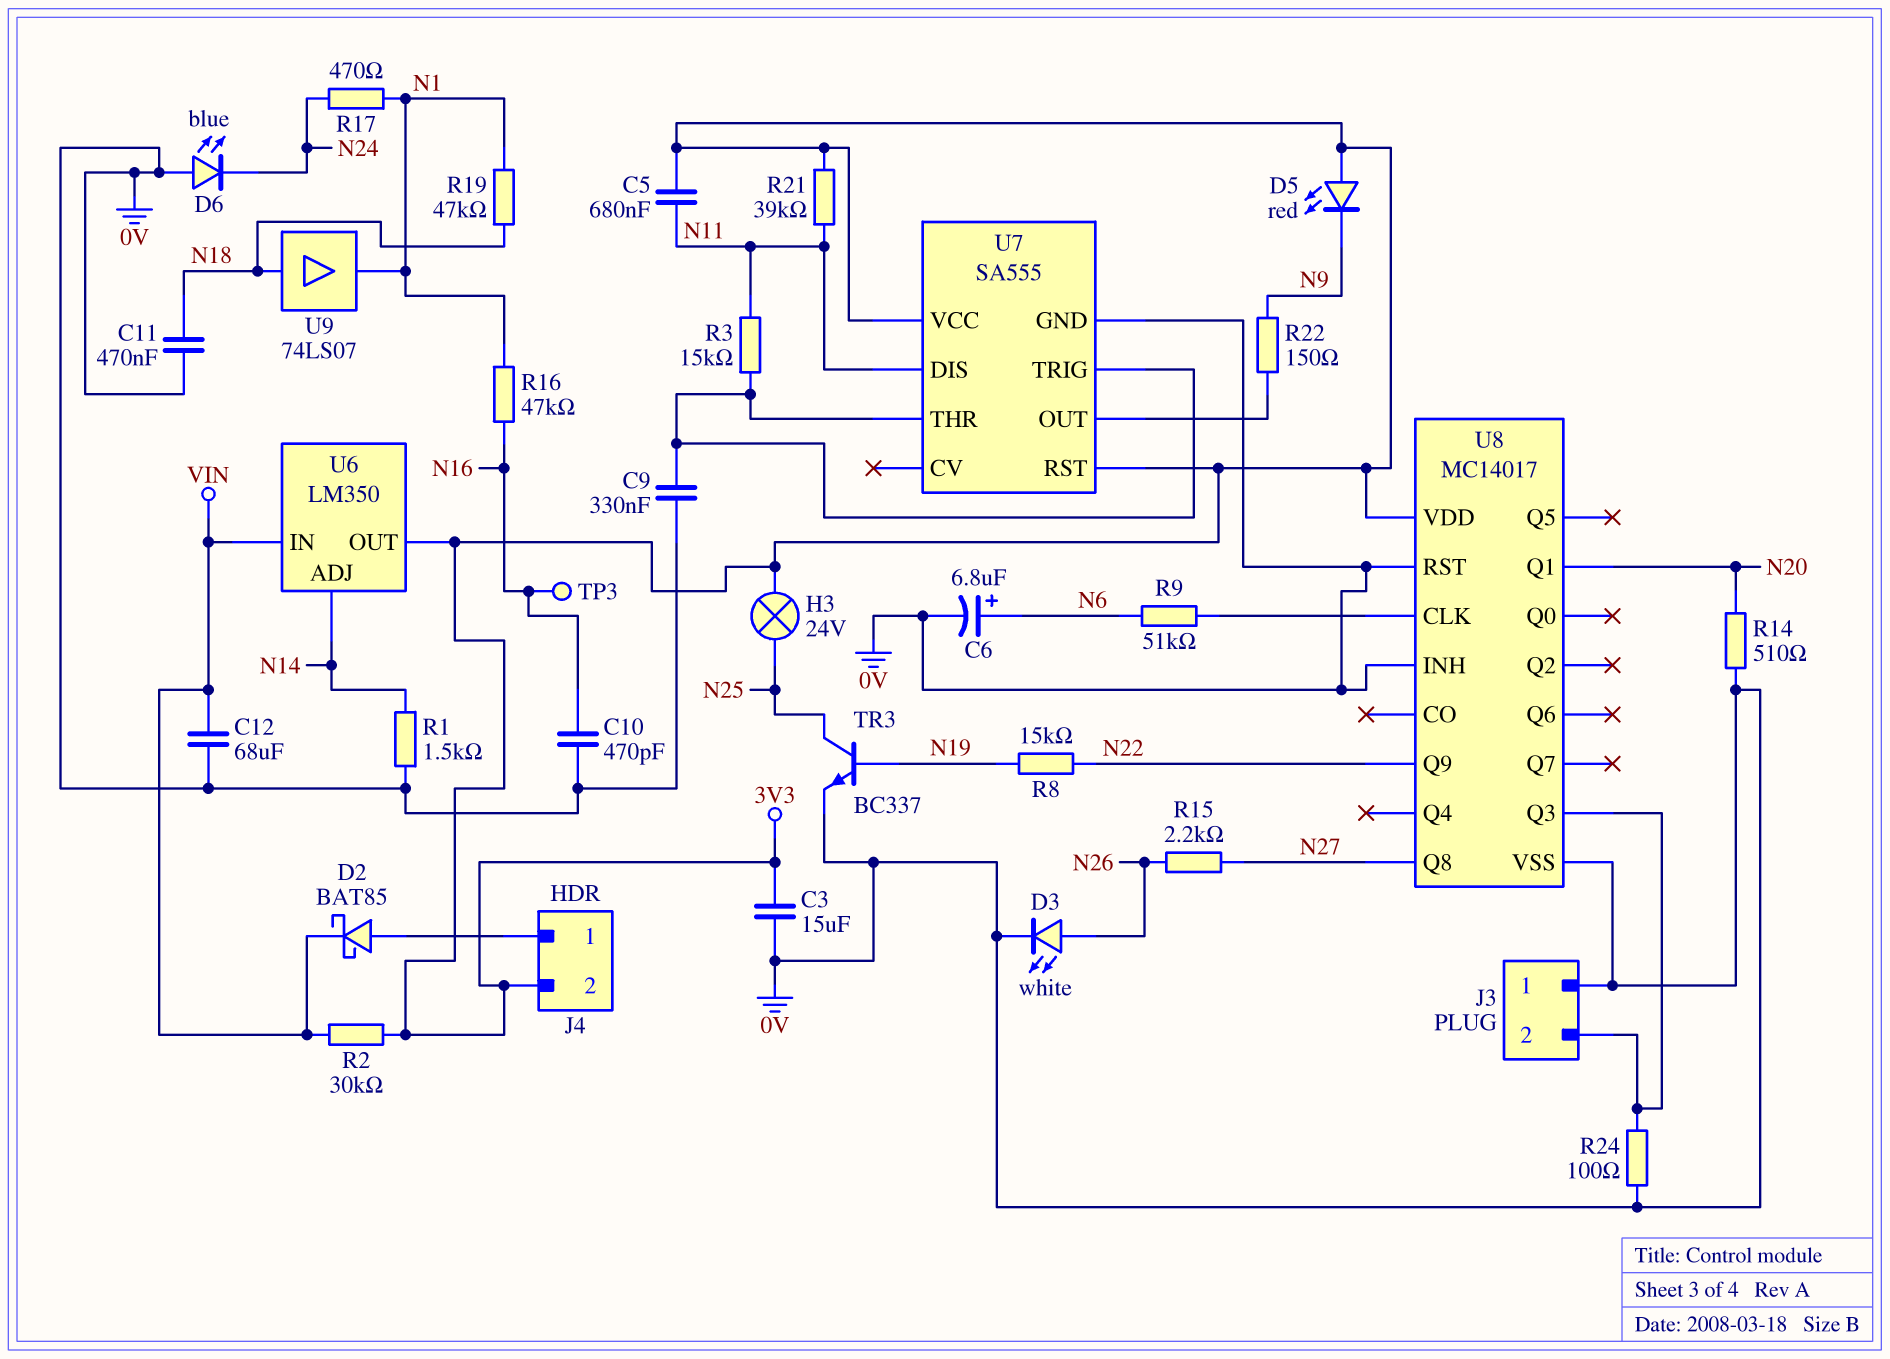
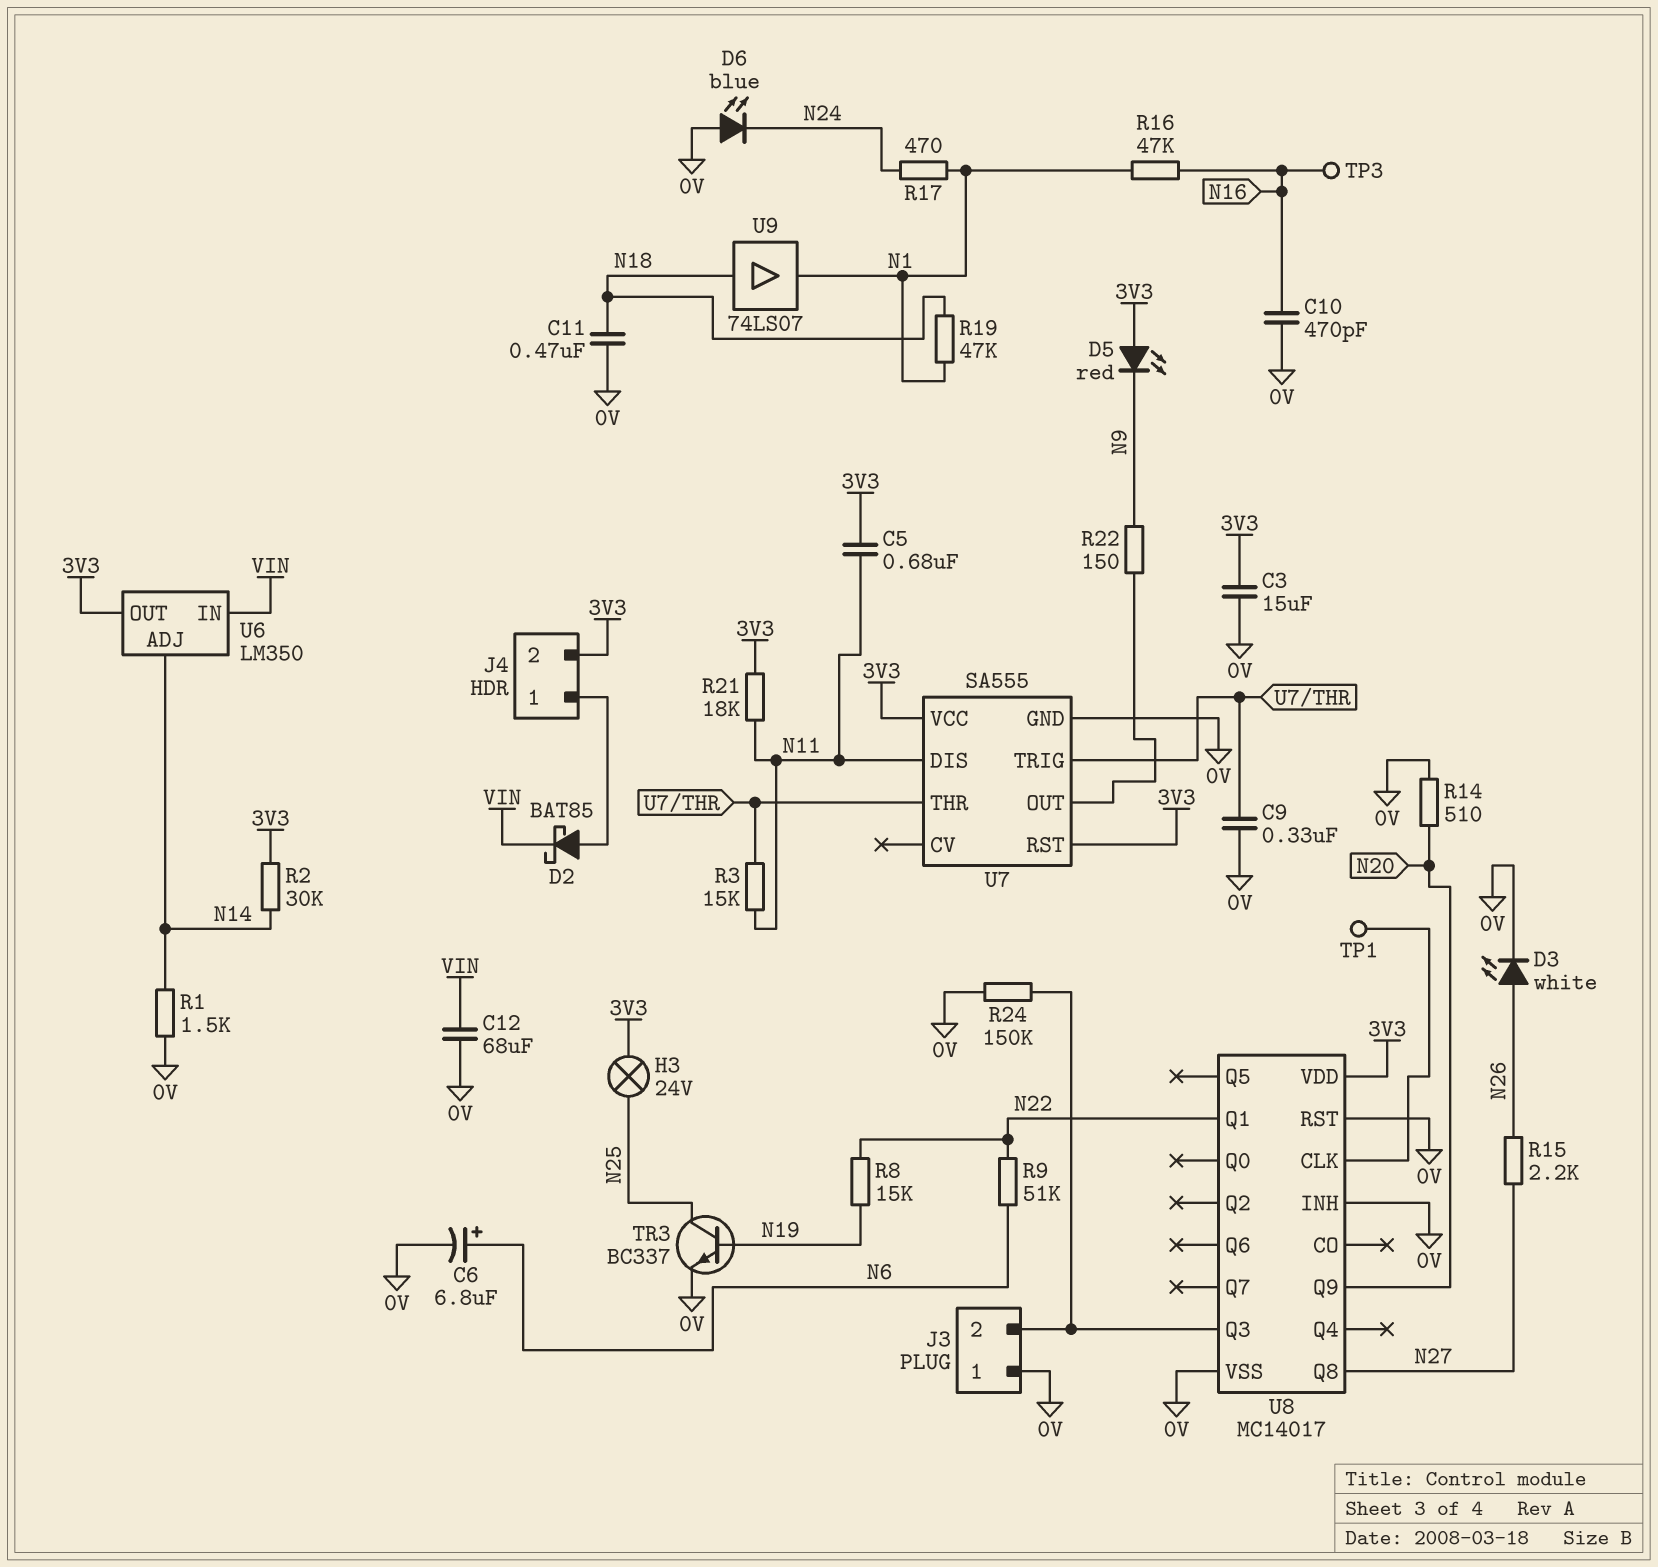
R2: 30k (3V3, VIN) -> 30k (3V3, N14)
R9: 51k (N6, U8/CLK) -> 51k (N6, N22)
R21: 39k (3V3, N11) -> 18k (3V3, N11)
R24: 100 (0V, J3/2) -> 150k (0V, J3/2)
TP1: none -> test point (U8/CLK)
U8 pin Q1: N20 -> N22
U8 pin Q9: N22 -> N20

